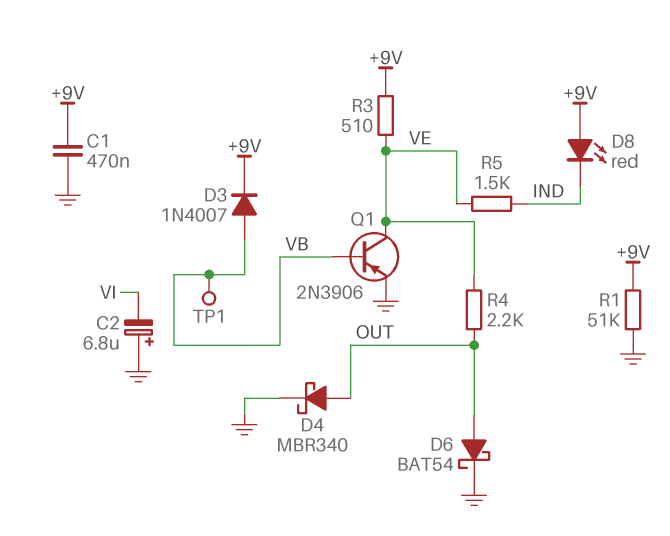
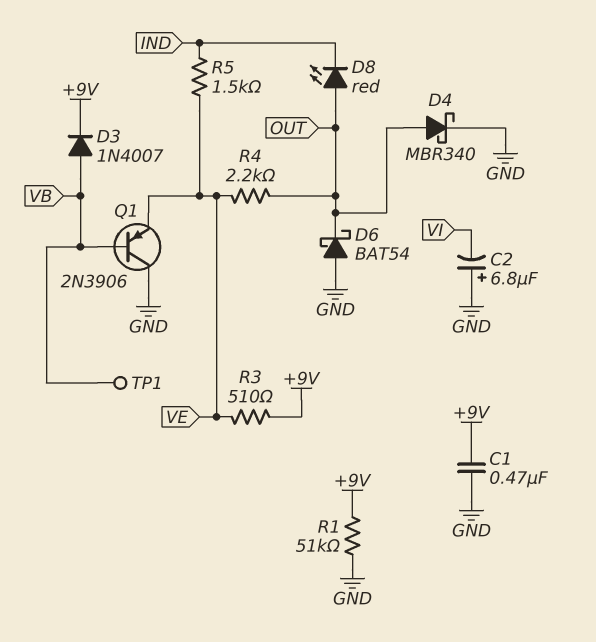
D6: schottky BAT54 (A OUT, K GND) -> schottky BAT54 (A GND, K OUT)
D8: LED red (A +9V, K IND) -> LED red (A OUT, K IND)
Q1: PNP 2N3906 (B VB, C VE, E GND) -> PNP 2N3906 (B VB, C GND, E VE)

